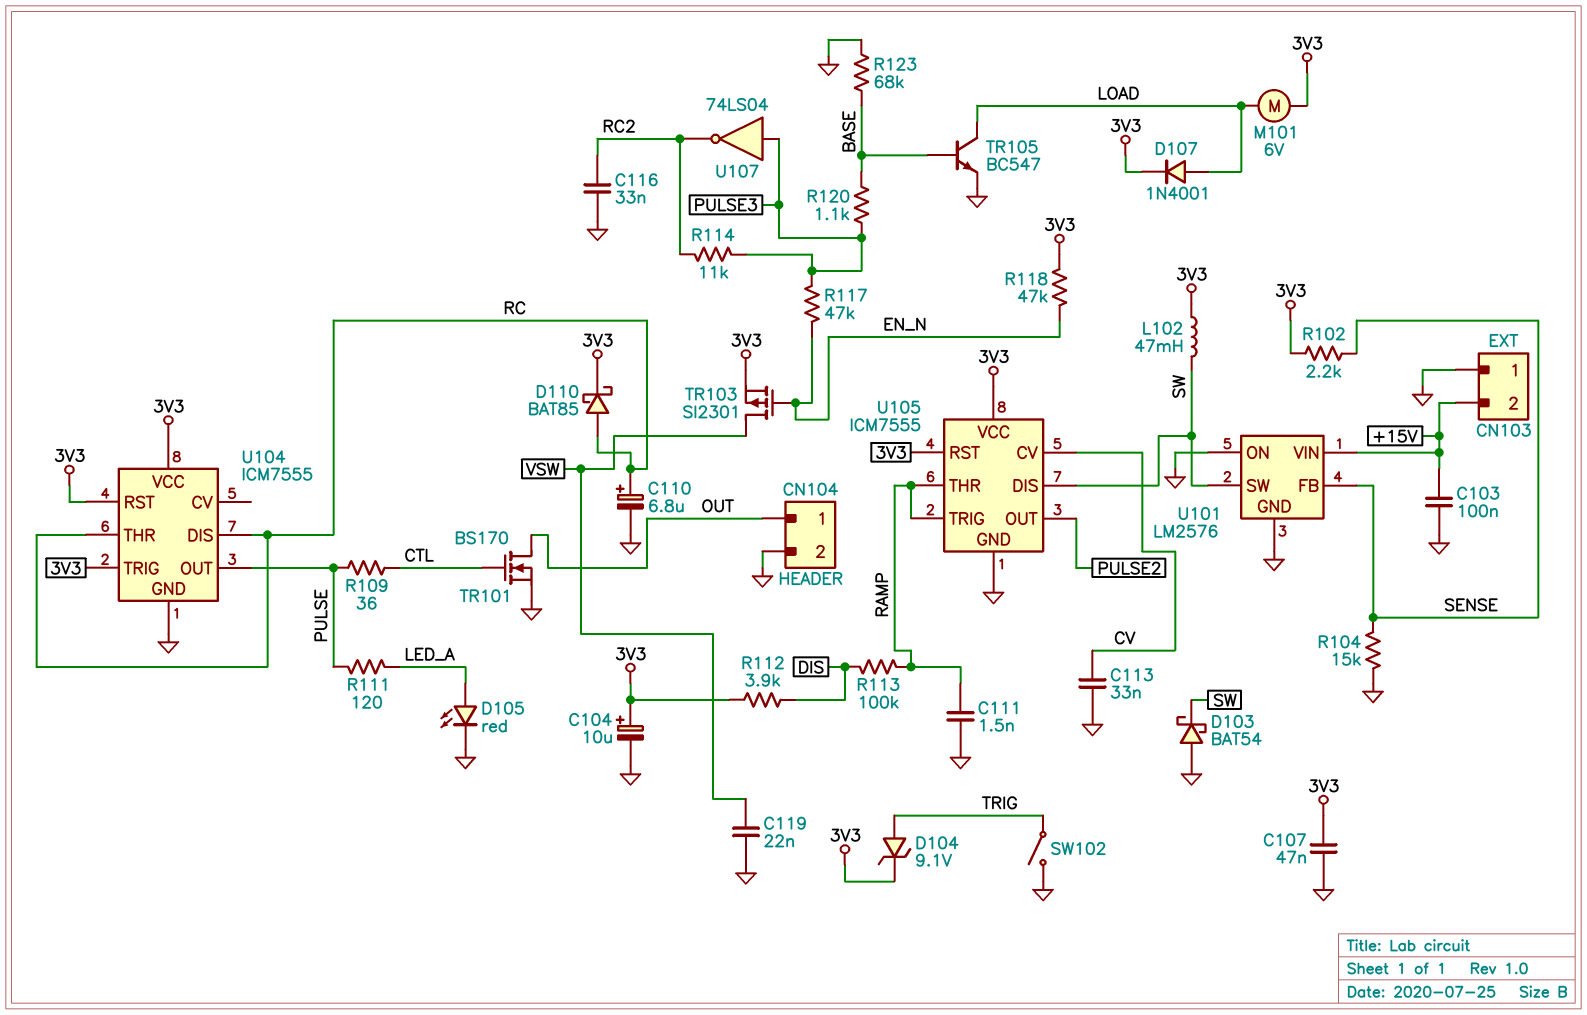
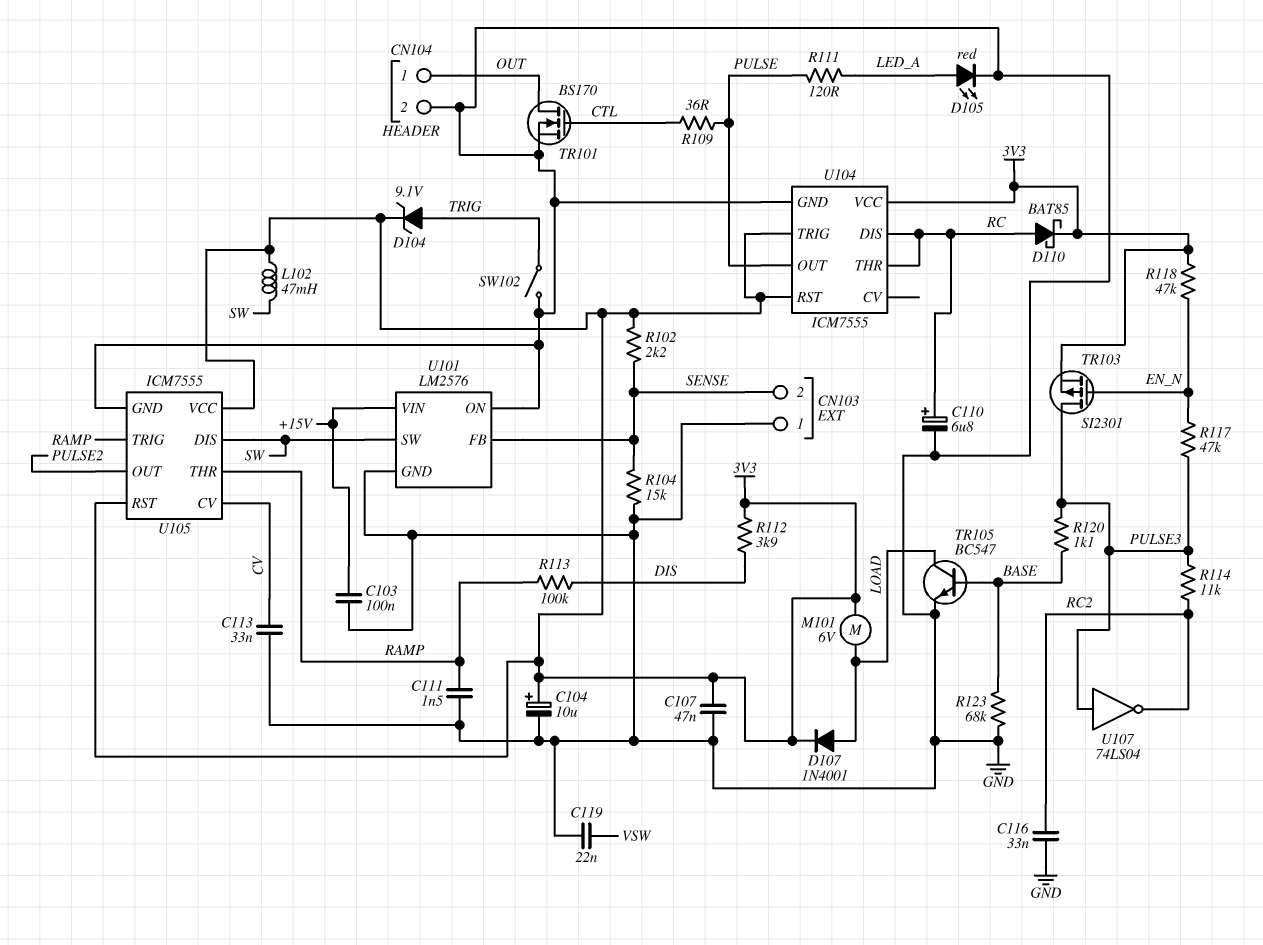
CN103 pin 2: +15V -> SENSE
D103: schottky BAT54 (A GND, K SW) -> none
TR103: PMOS SI2301 (G EN_N, D VSW, S 3V3) -> PMOS SI2301 (G EN_N, D PULSE3, S 3V3)

